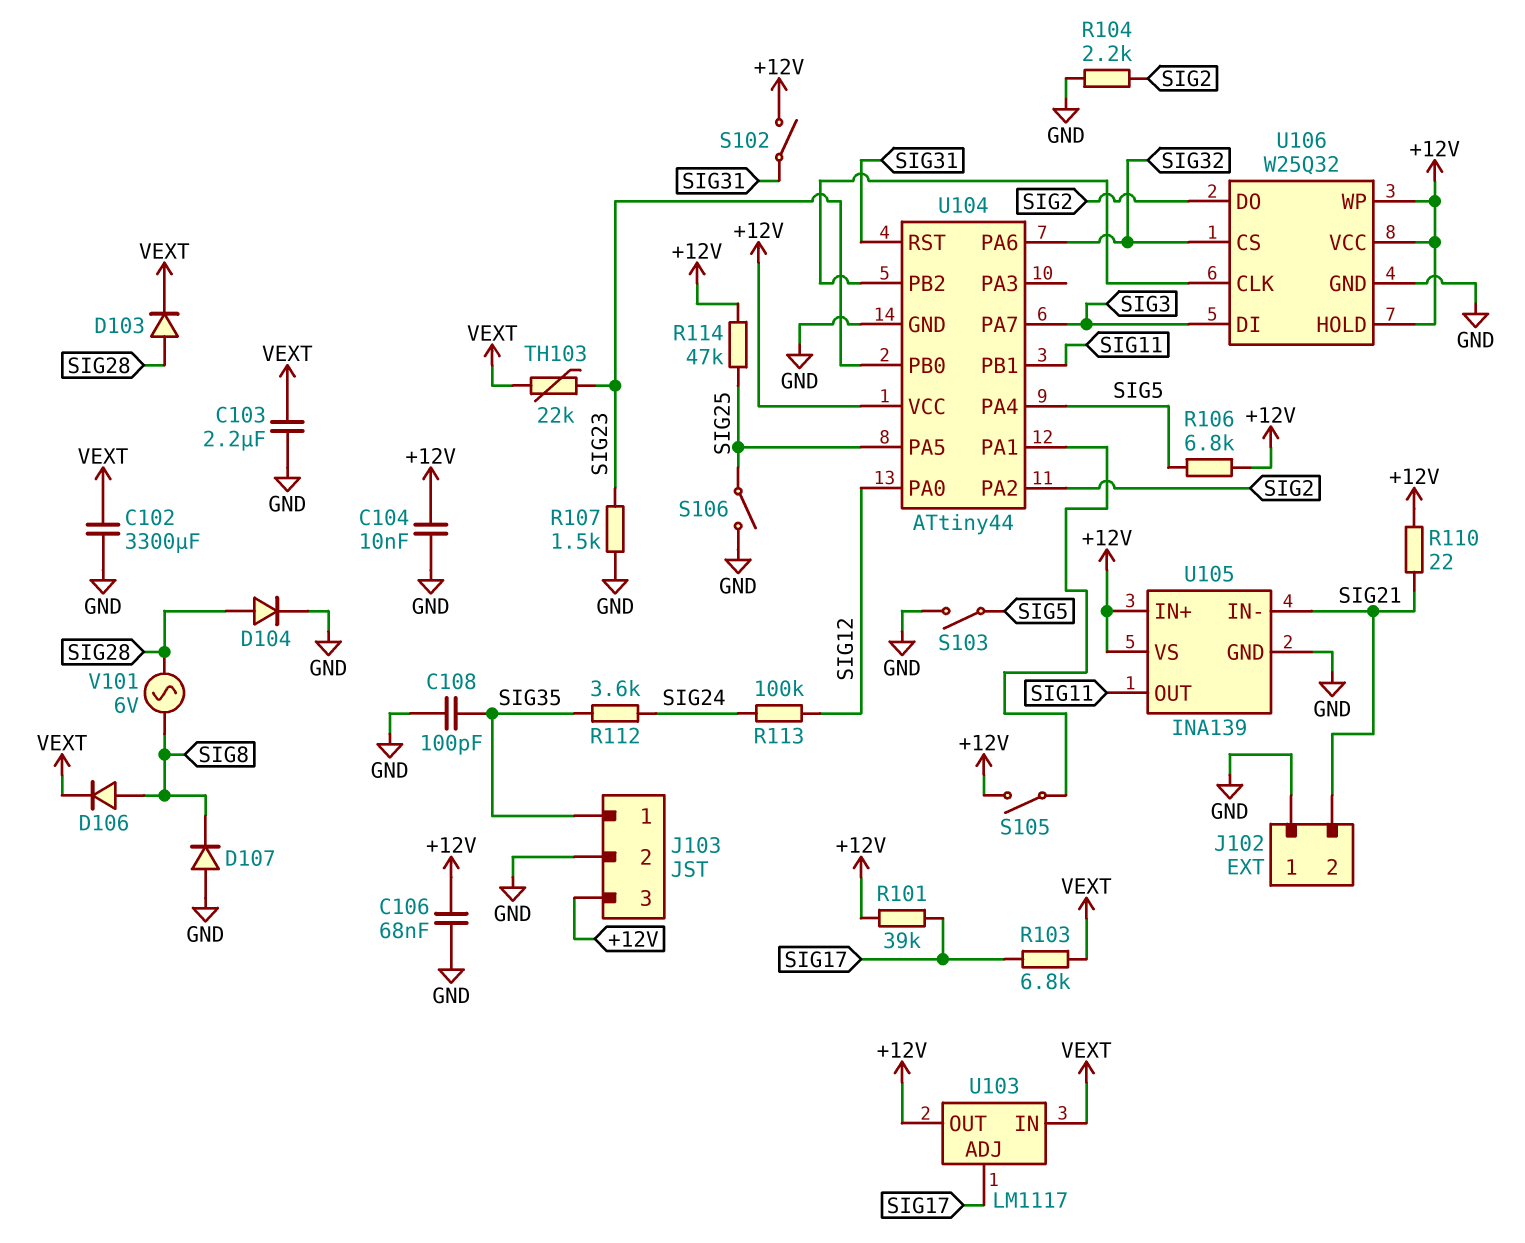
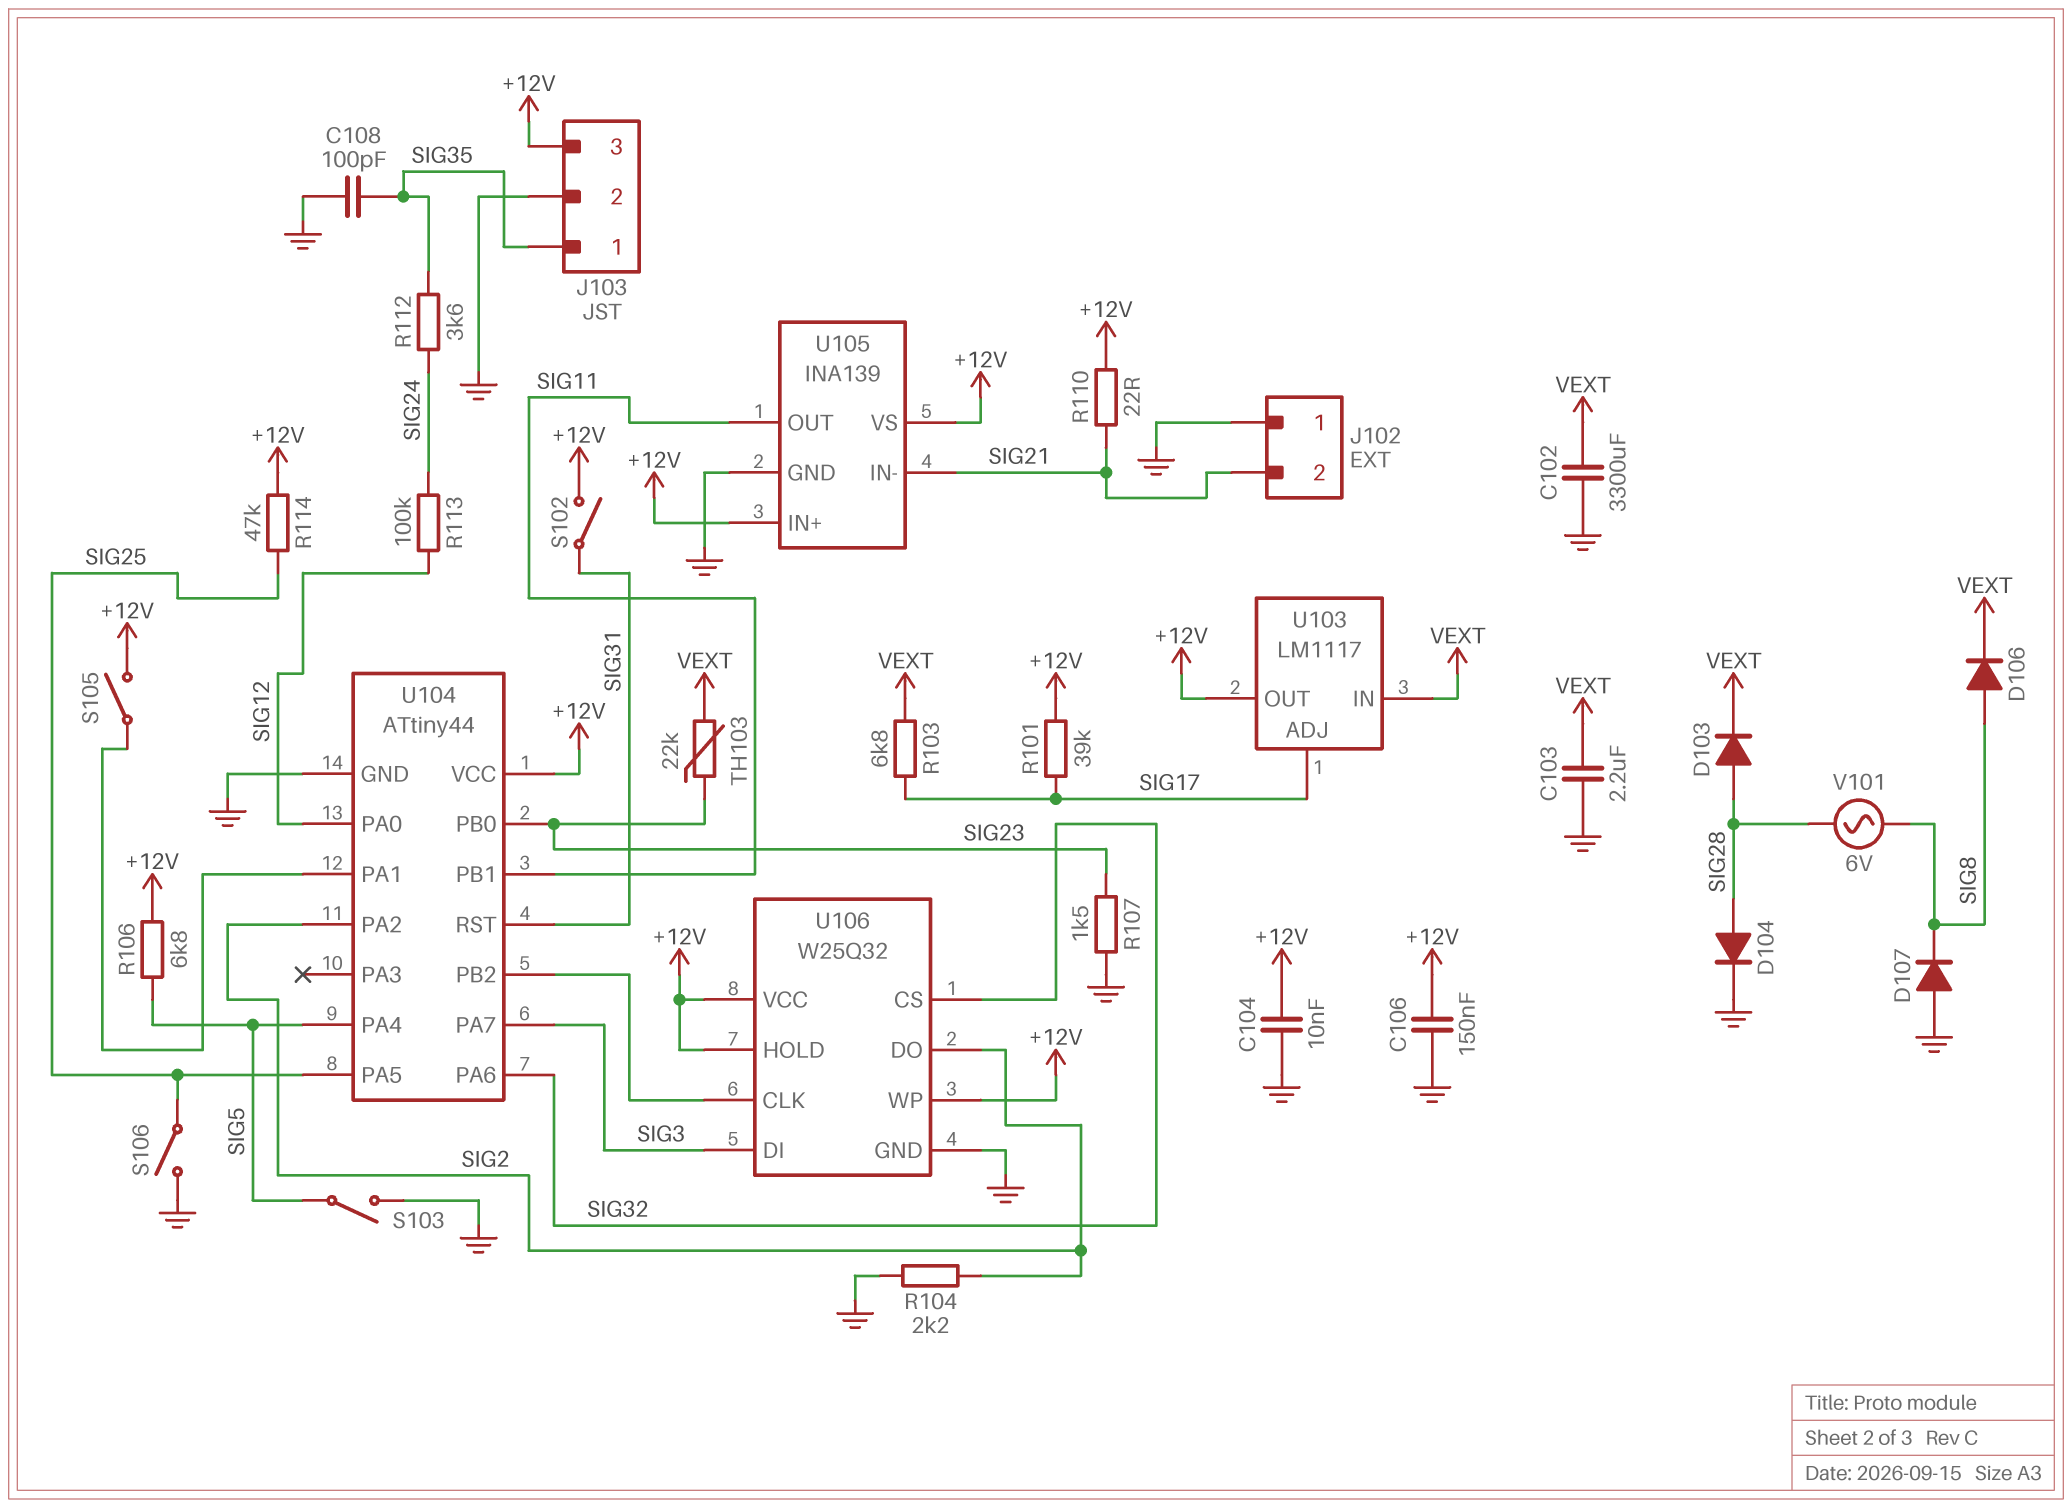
C106: 68nF (+12V, GND) -> 150nF (+12V, GND)

